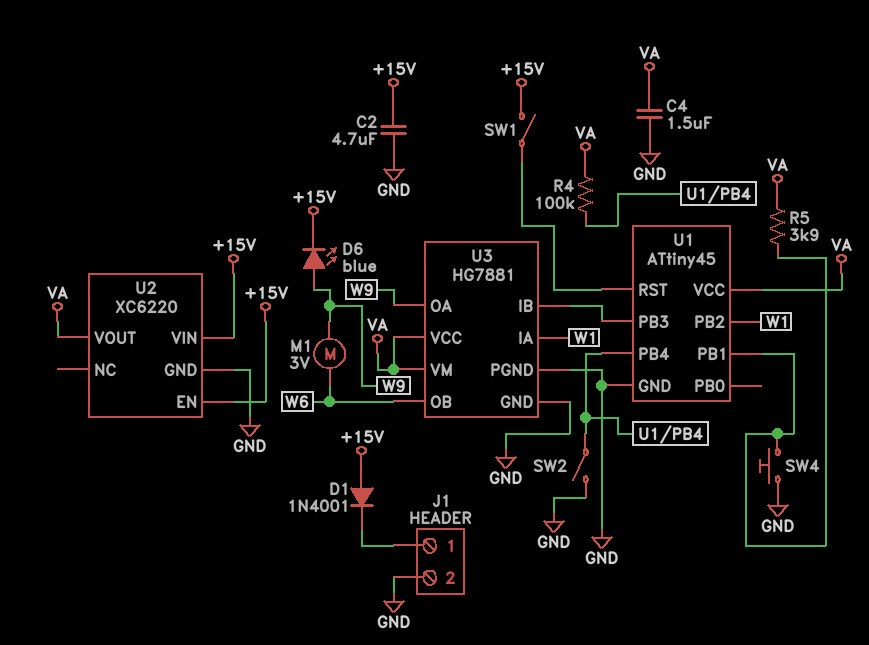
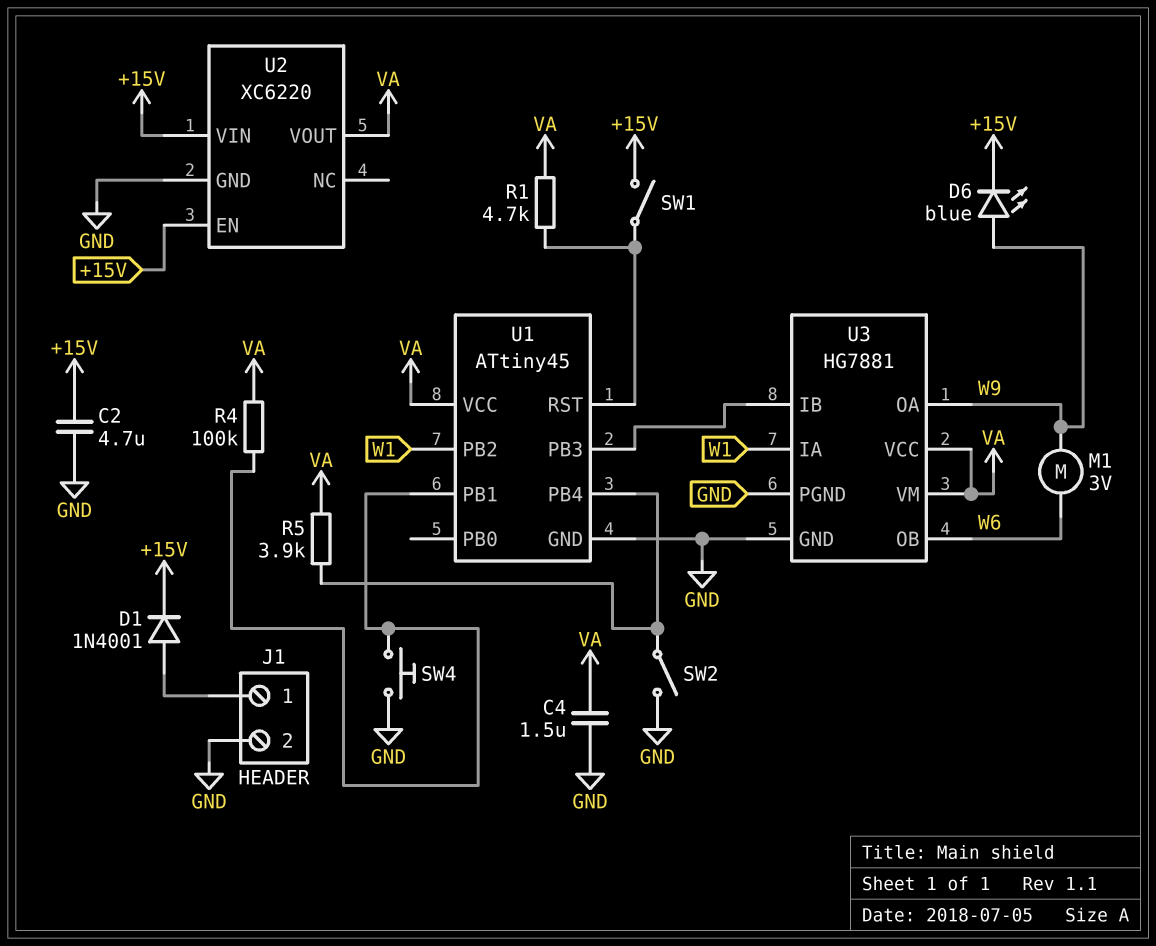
D1: diode 1N4001 (A +15V, K J1/1) -> diode 1N4001 (A J1/1, K +15V)
R1: none -> 4.7k (U1/RST, VA)
R4: 100k (U1/PB4, VA) -> 100k (U1/PB1, VA)
R5: 3.9k (U1/PB1, VA) -> 3.9k (U1/PB4, VA)

